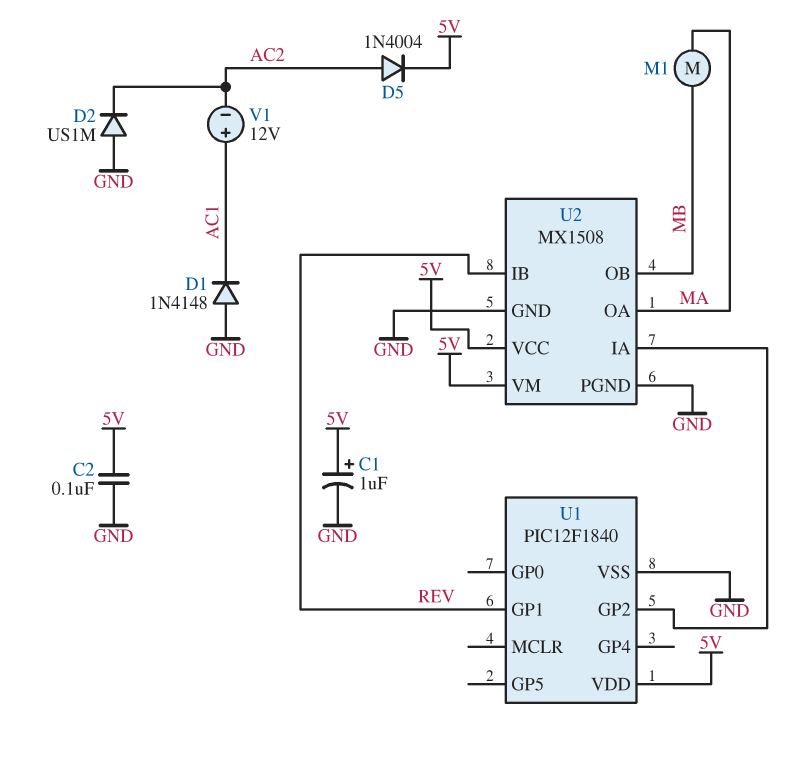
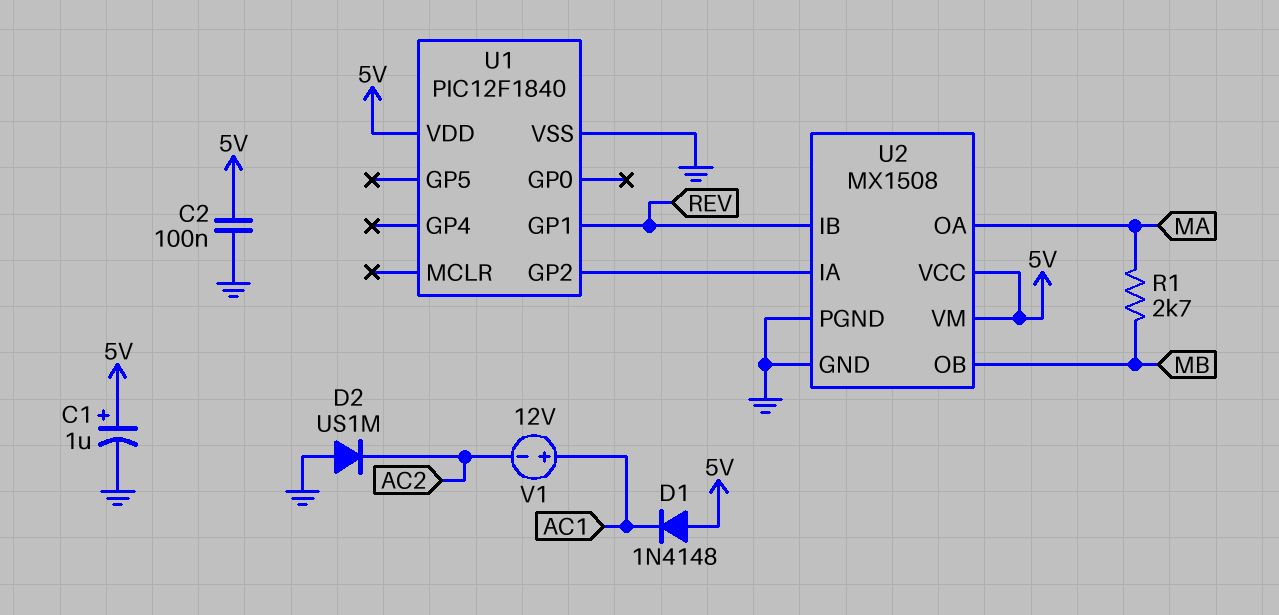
D1: diode 1N4148 (A GND, K AC1) -> diode 1N4148 (A 5V, K AC1)
D5: diode 1N4004 (A AC2, K 5V) -> none
M1: motor (MA, MB) -> none
R1: none -> 2.7k (MA, MB)

